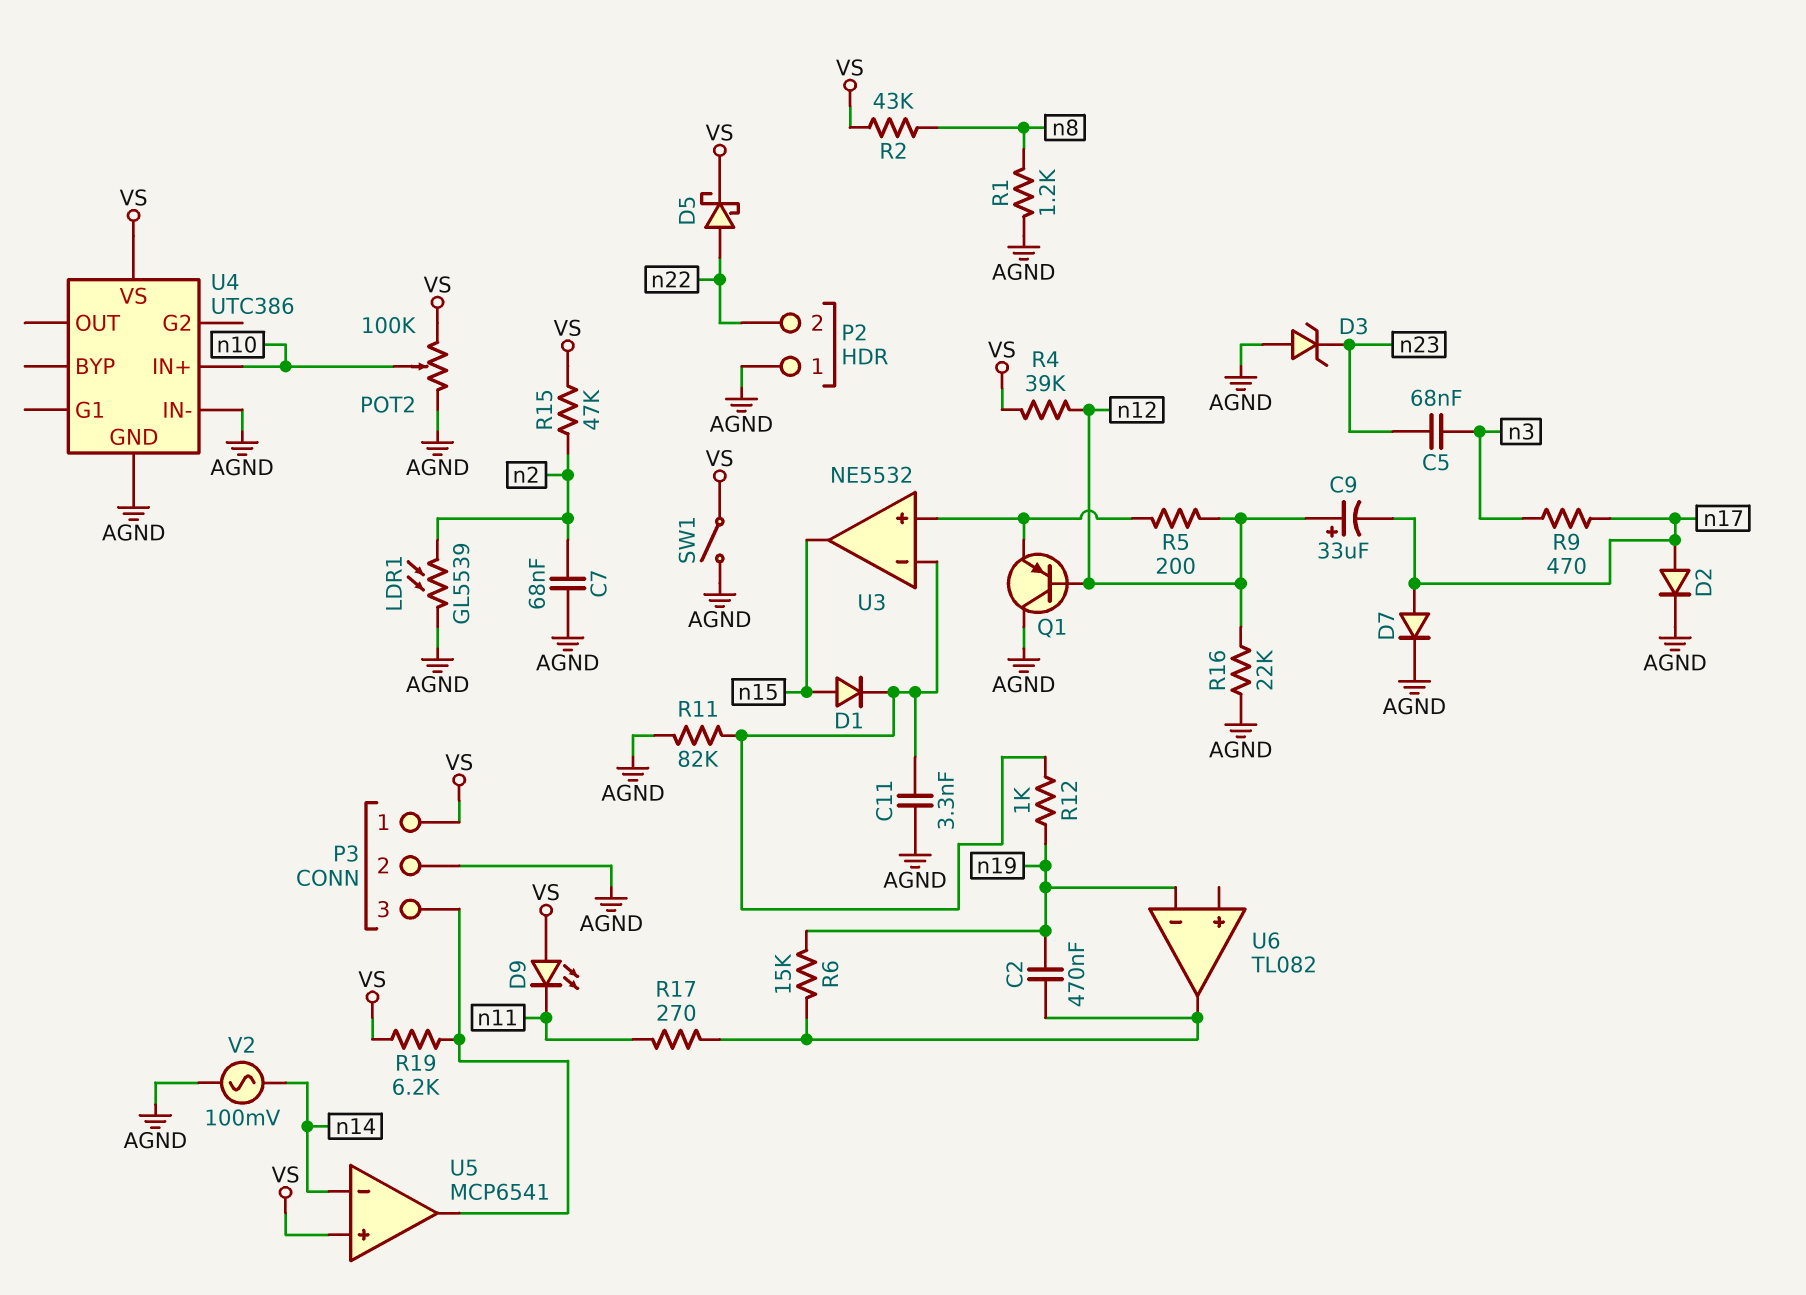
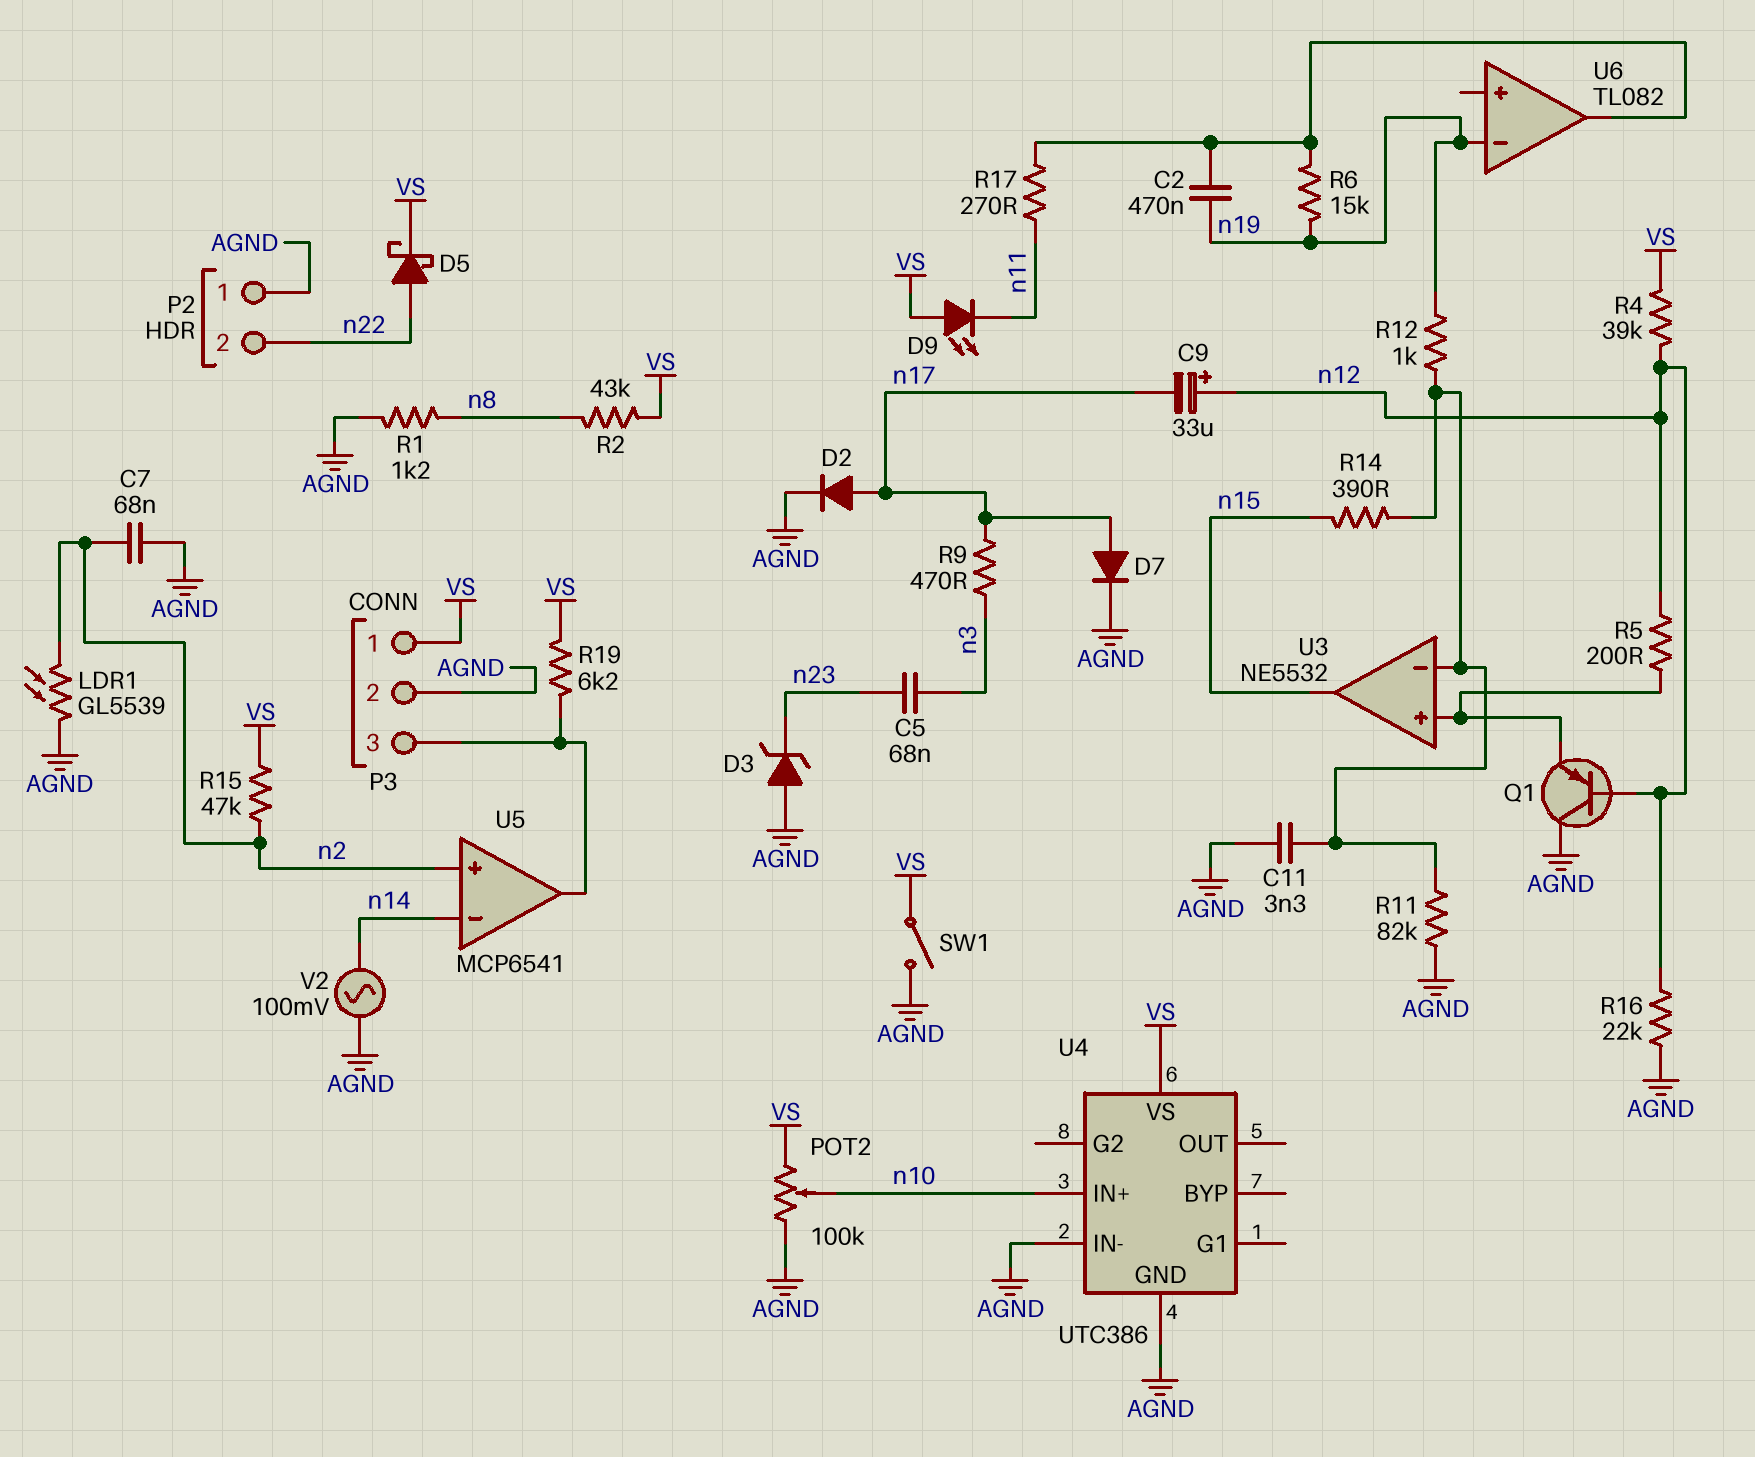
D1: diode (A n15, K U3/in-) -> none
R14: none -> 390 (U3/in-, n15)
U5 pin in+: VS -> n2

